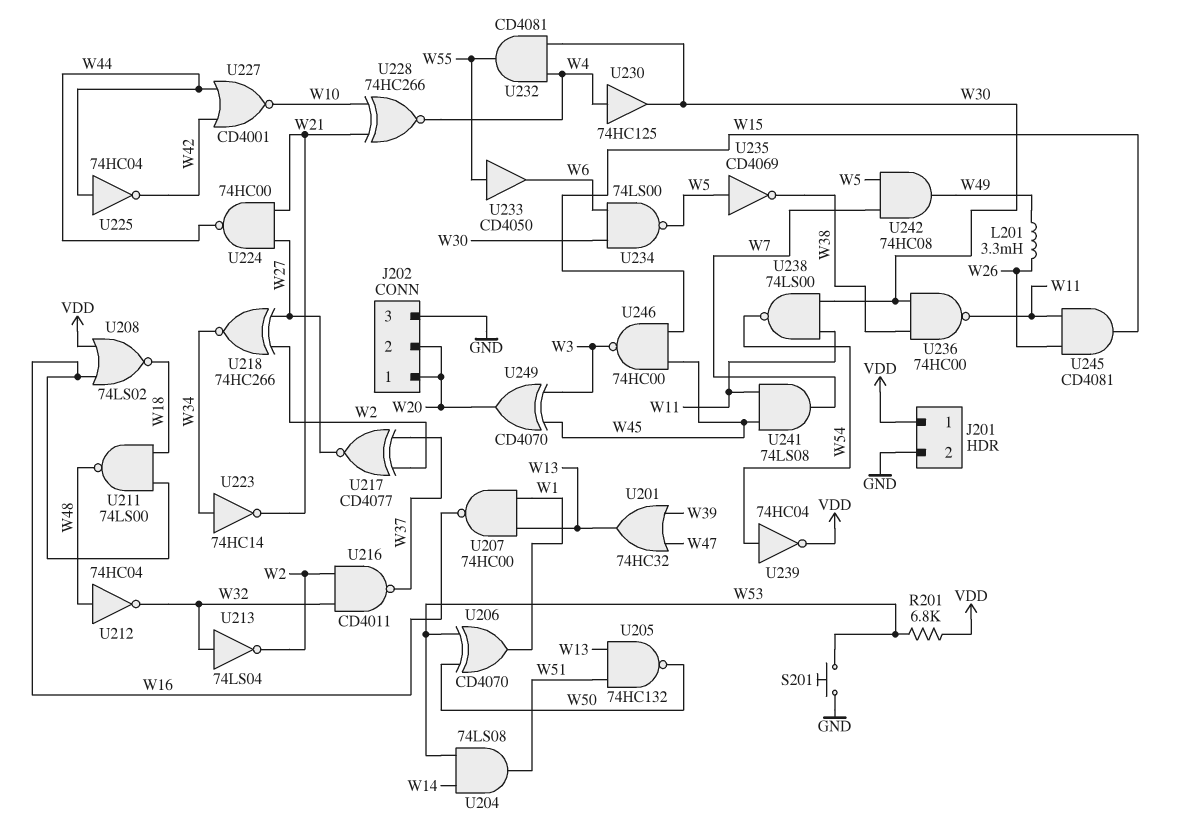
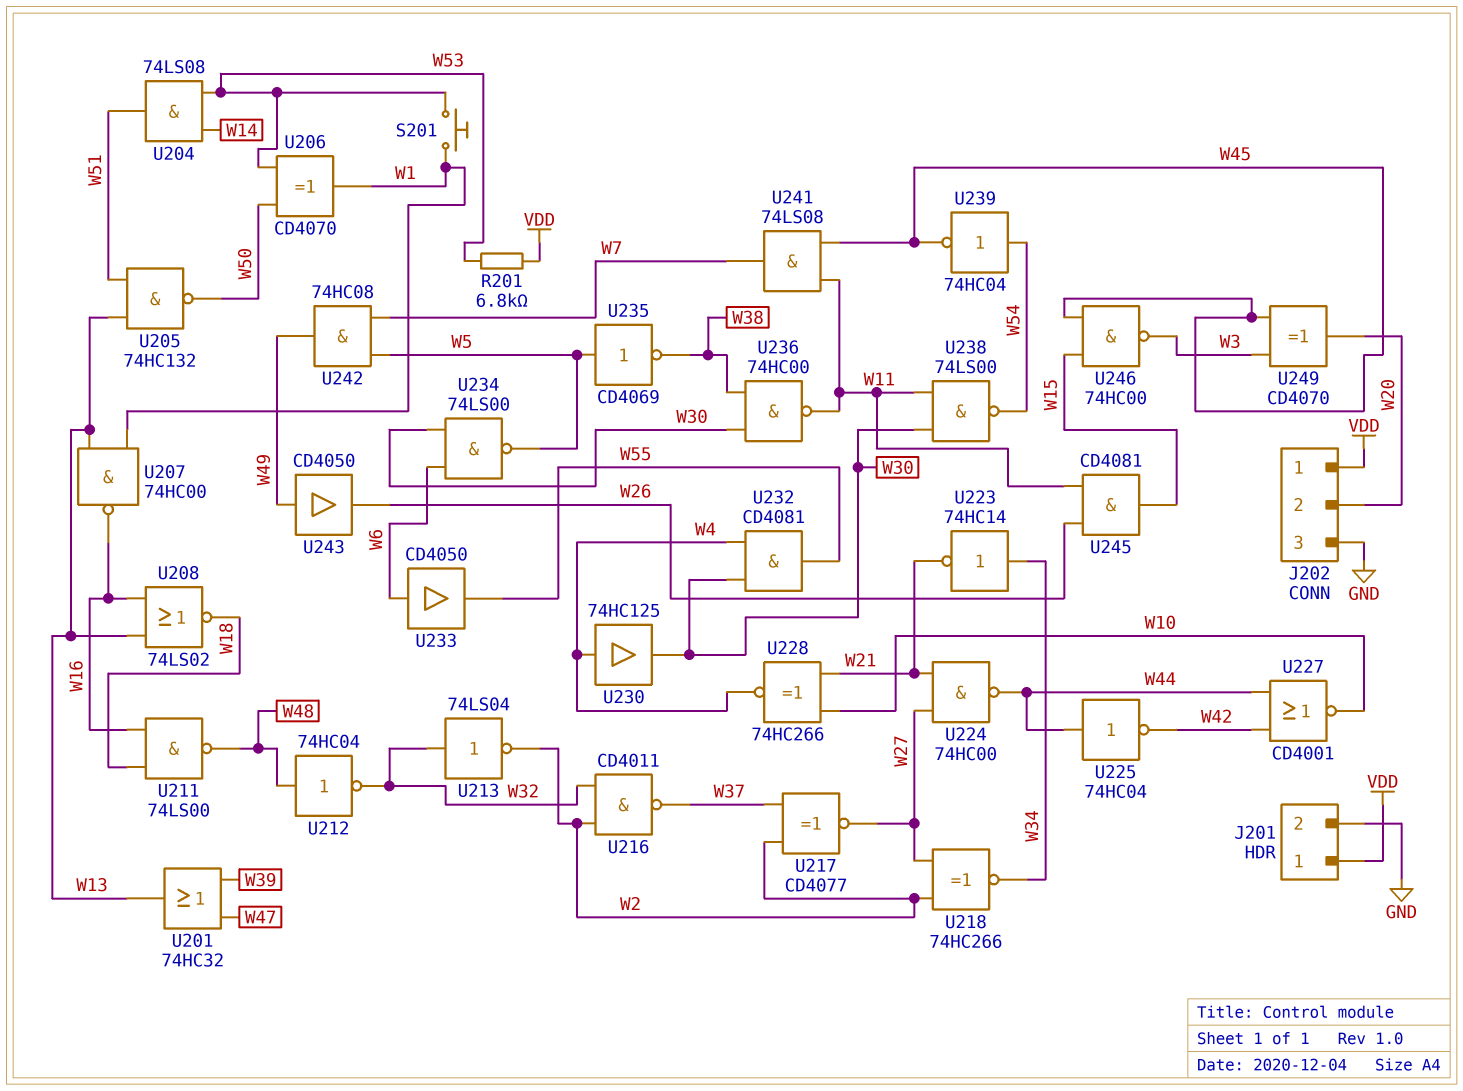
J202 pin 1: W20 -> VDD
L201: 3.3mH (W26, W49) -> none
S201: button (GND, W53) -> button (W1, W53)
U208: NOR 74LS02 (in VDD, in W16, out W18) -> NOR 74LS02 (in W13, in W16, out W18)
U233: buffer CD4050 (in W55, out W6) -> buffer CD4050 (in W6, out W55)
U239: NOT 74HC04 (in W54, out VDD) -> NOT 74HC04 (in W54, out W45)
U243: none -> buffer CD4050 (in W49, out W26)

